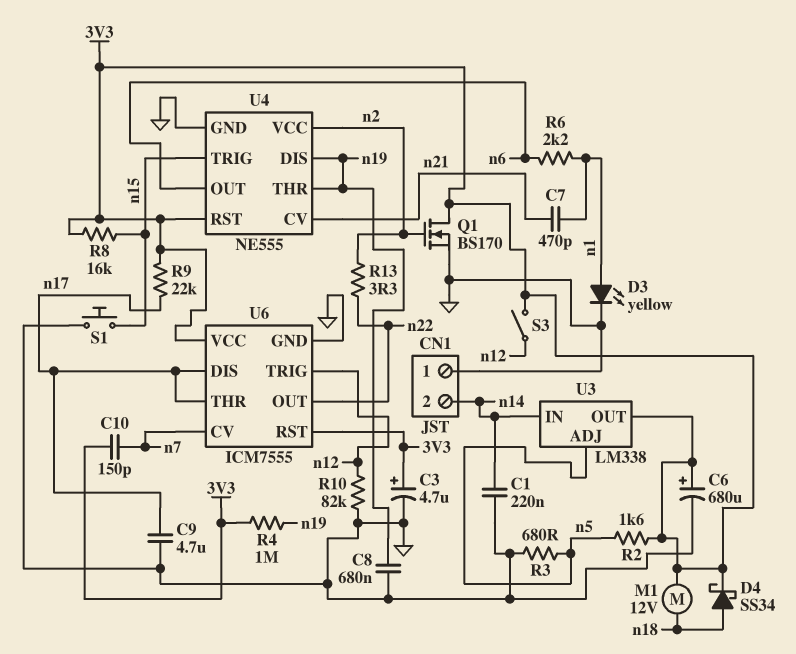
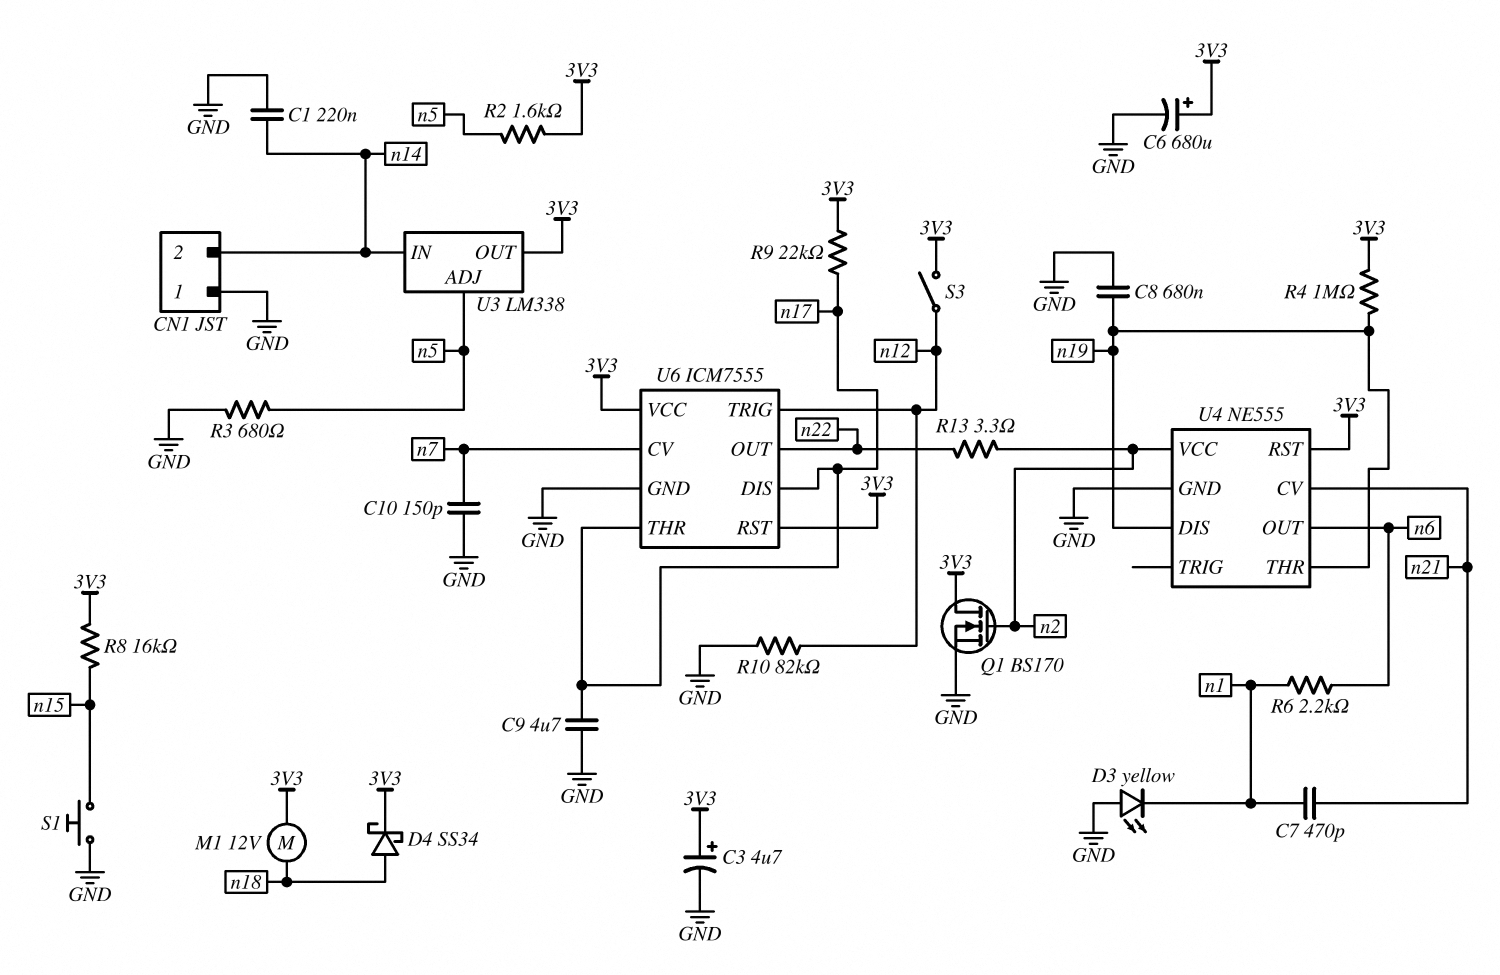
C10: 150pF (3V3, n7) -> 150pF (GND, n7)
D3: LED yellow (A n1, K GND) -> LED yellow (A GND, K n1)
U4 pin TRIG: n15 -> none

